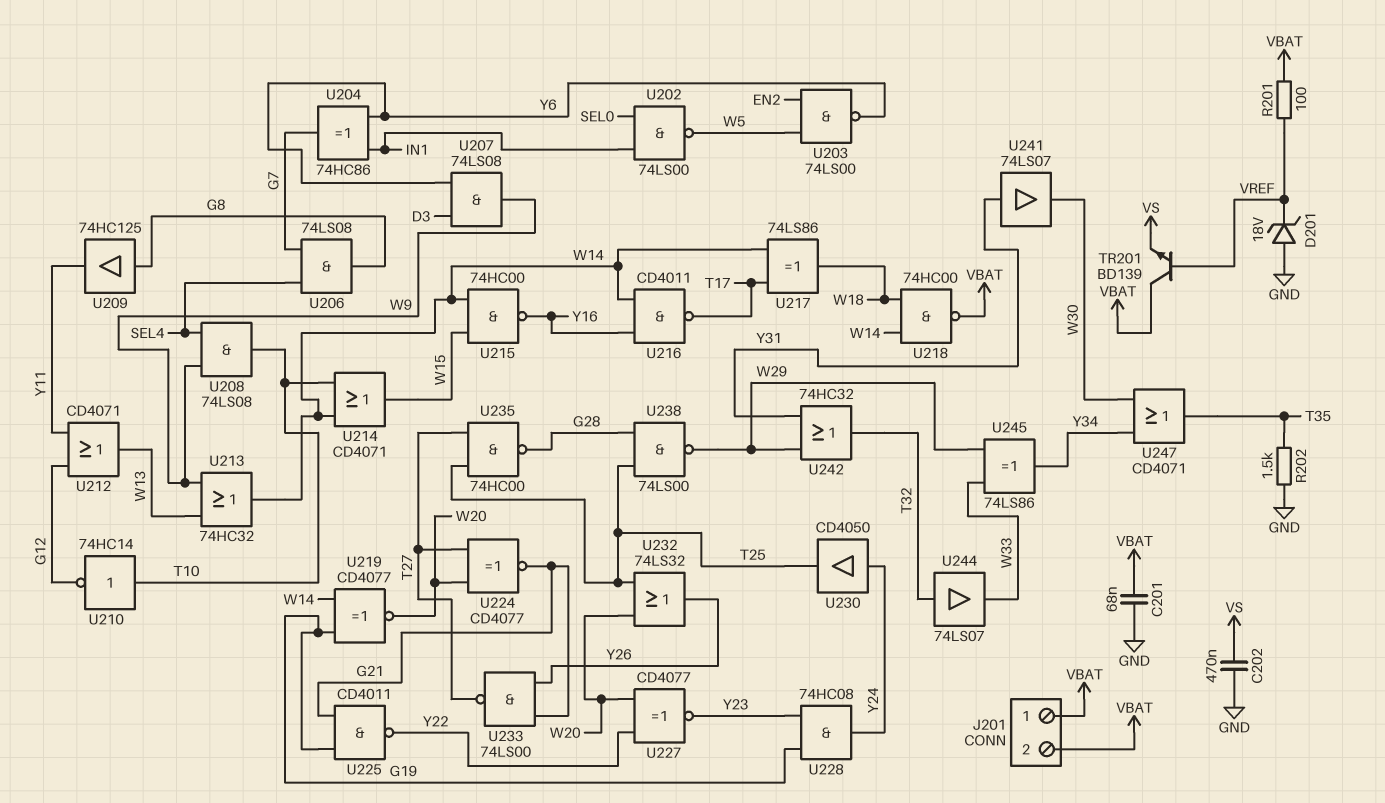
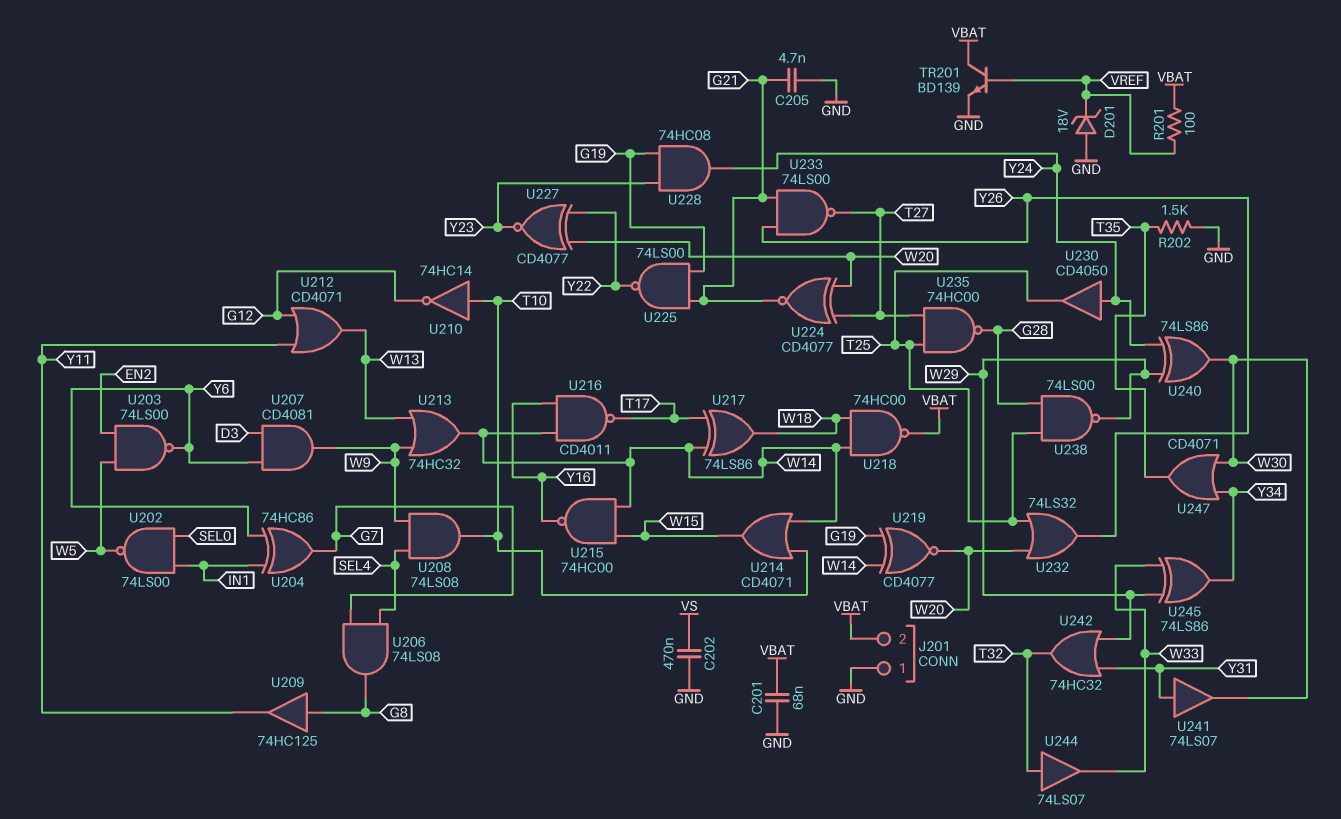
C205: none -> 4.7nF (G21, GND)
J201 pin 1: VBAT -> GND
TR201: NPN BD139 (B VREF, C VBAT, E VS) -> NPN BD139 (B VREF, C VBAT, E GND)
U207: AND 74LS08 (in D3, in Y6, out W9) -> AND CD4081 (in D3, in Y6, out W9)
U225: NAND CD4011 (in G19, in G21, out Y22) -> NAND 74LS00 (in G19, in G21, out Y22)
U240: none -> XOR 74LS86 (in W29, in Y24, out W30)

